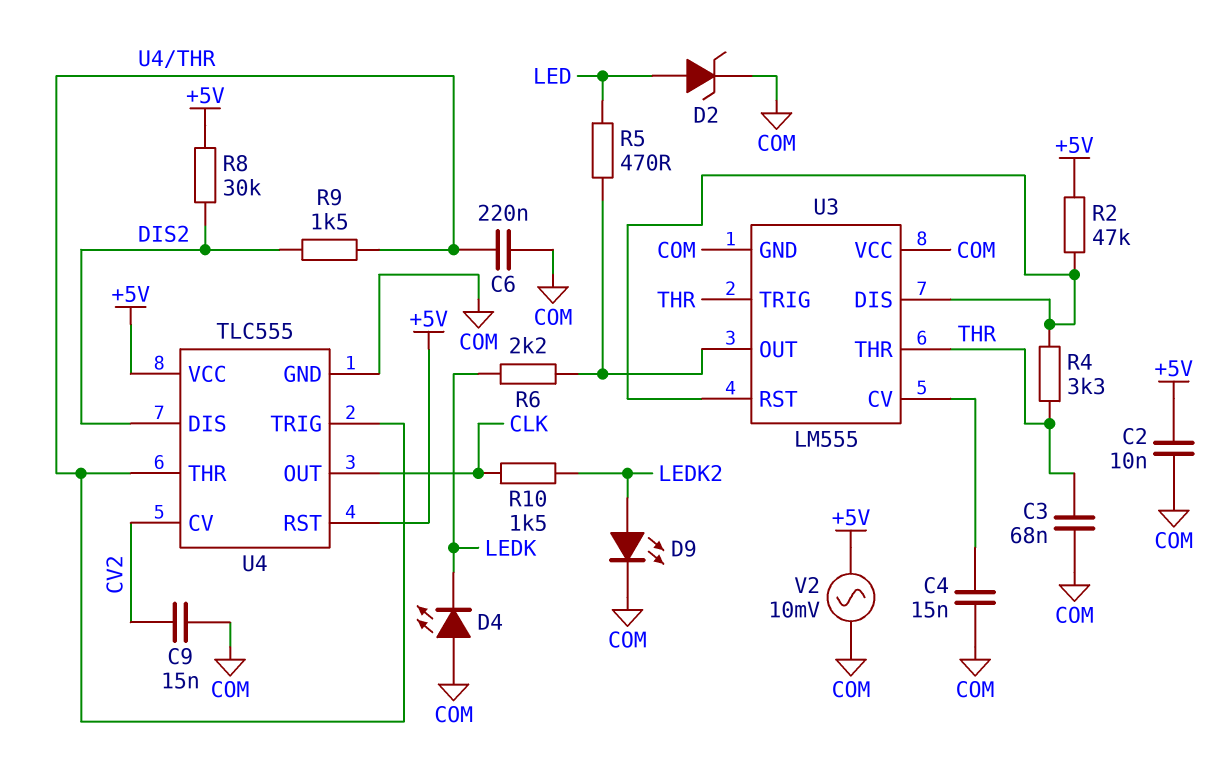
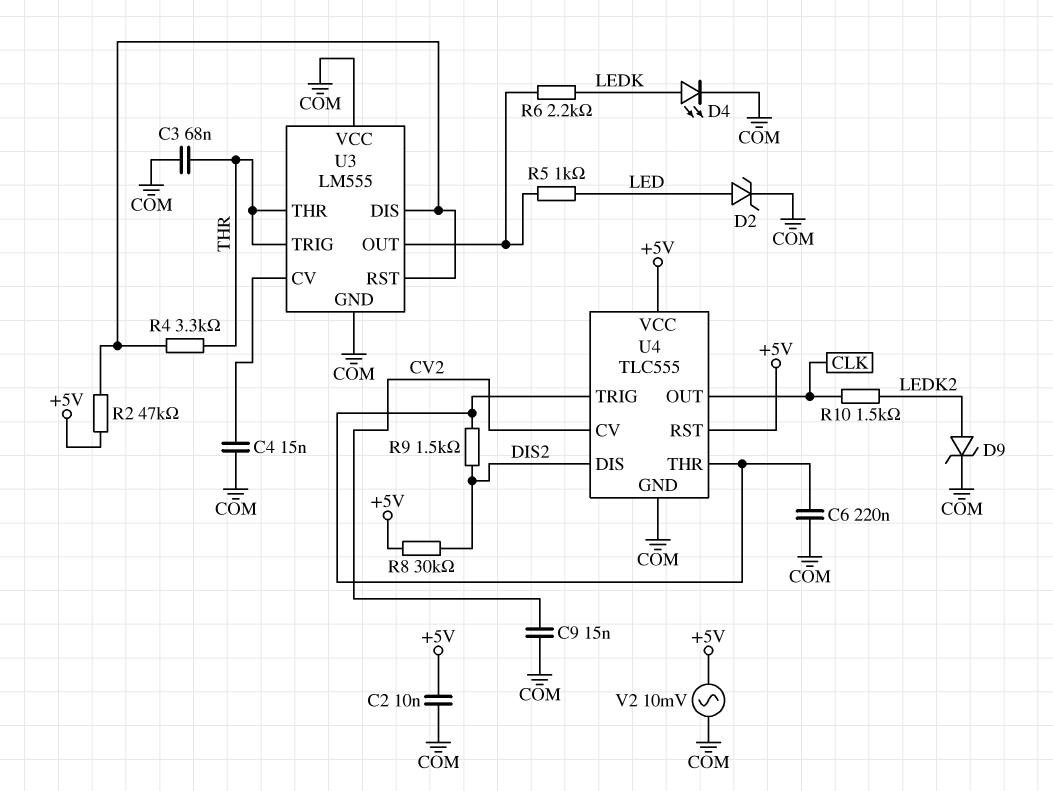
D4: LED (A COM, K LEDK) -> LED (A LEDK, K COM)
D9: LED (A LEDK2, K COM) -> zener (A LEDK2, K COM)
R5: 470 (LED, U3/OUT) -> 1k (LED, U3/OUT)

